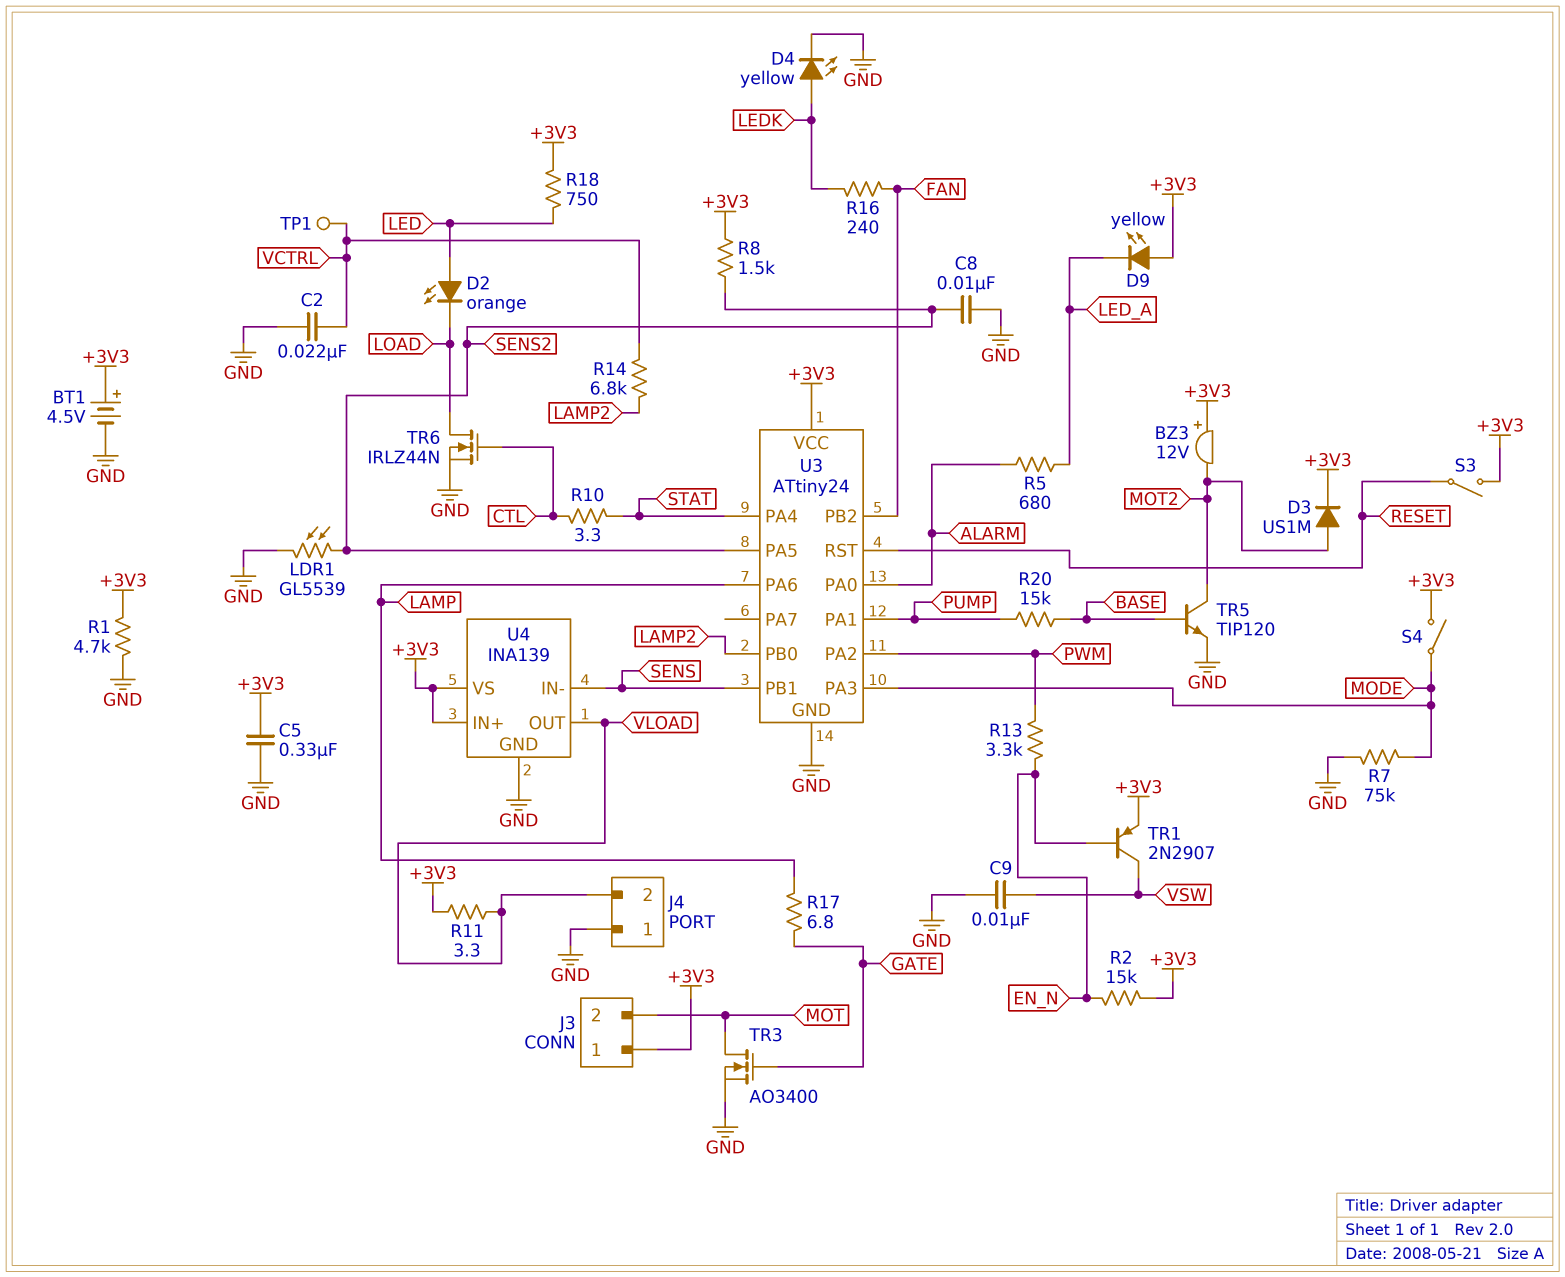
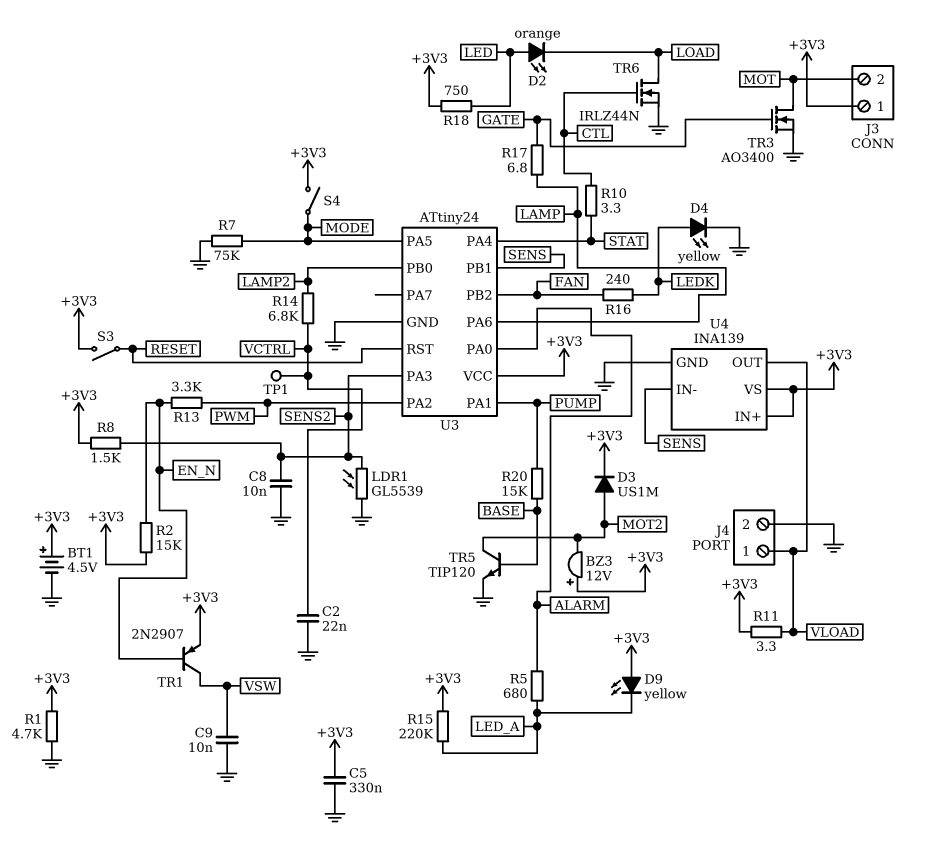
J4 pin 1: GND -> VLOAD
J4 pin 2: VLOAD -> GND
R15: none -> 220k (+3V3, LED_A)
U3 pin PA3: MODE -> SENS2
U3 pin PA5: SENS2 -> MODE

